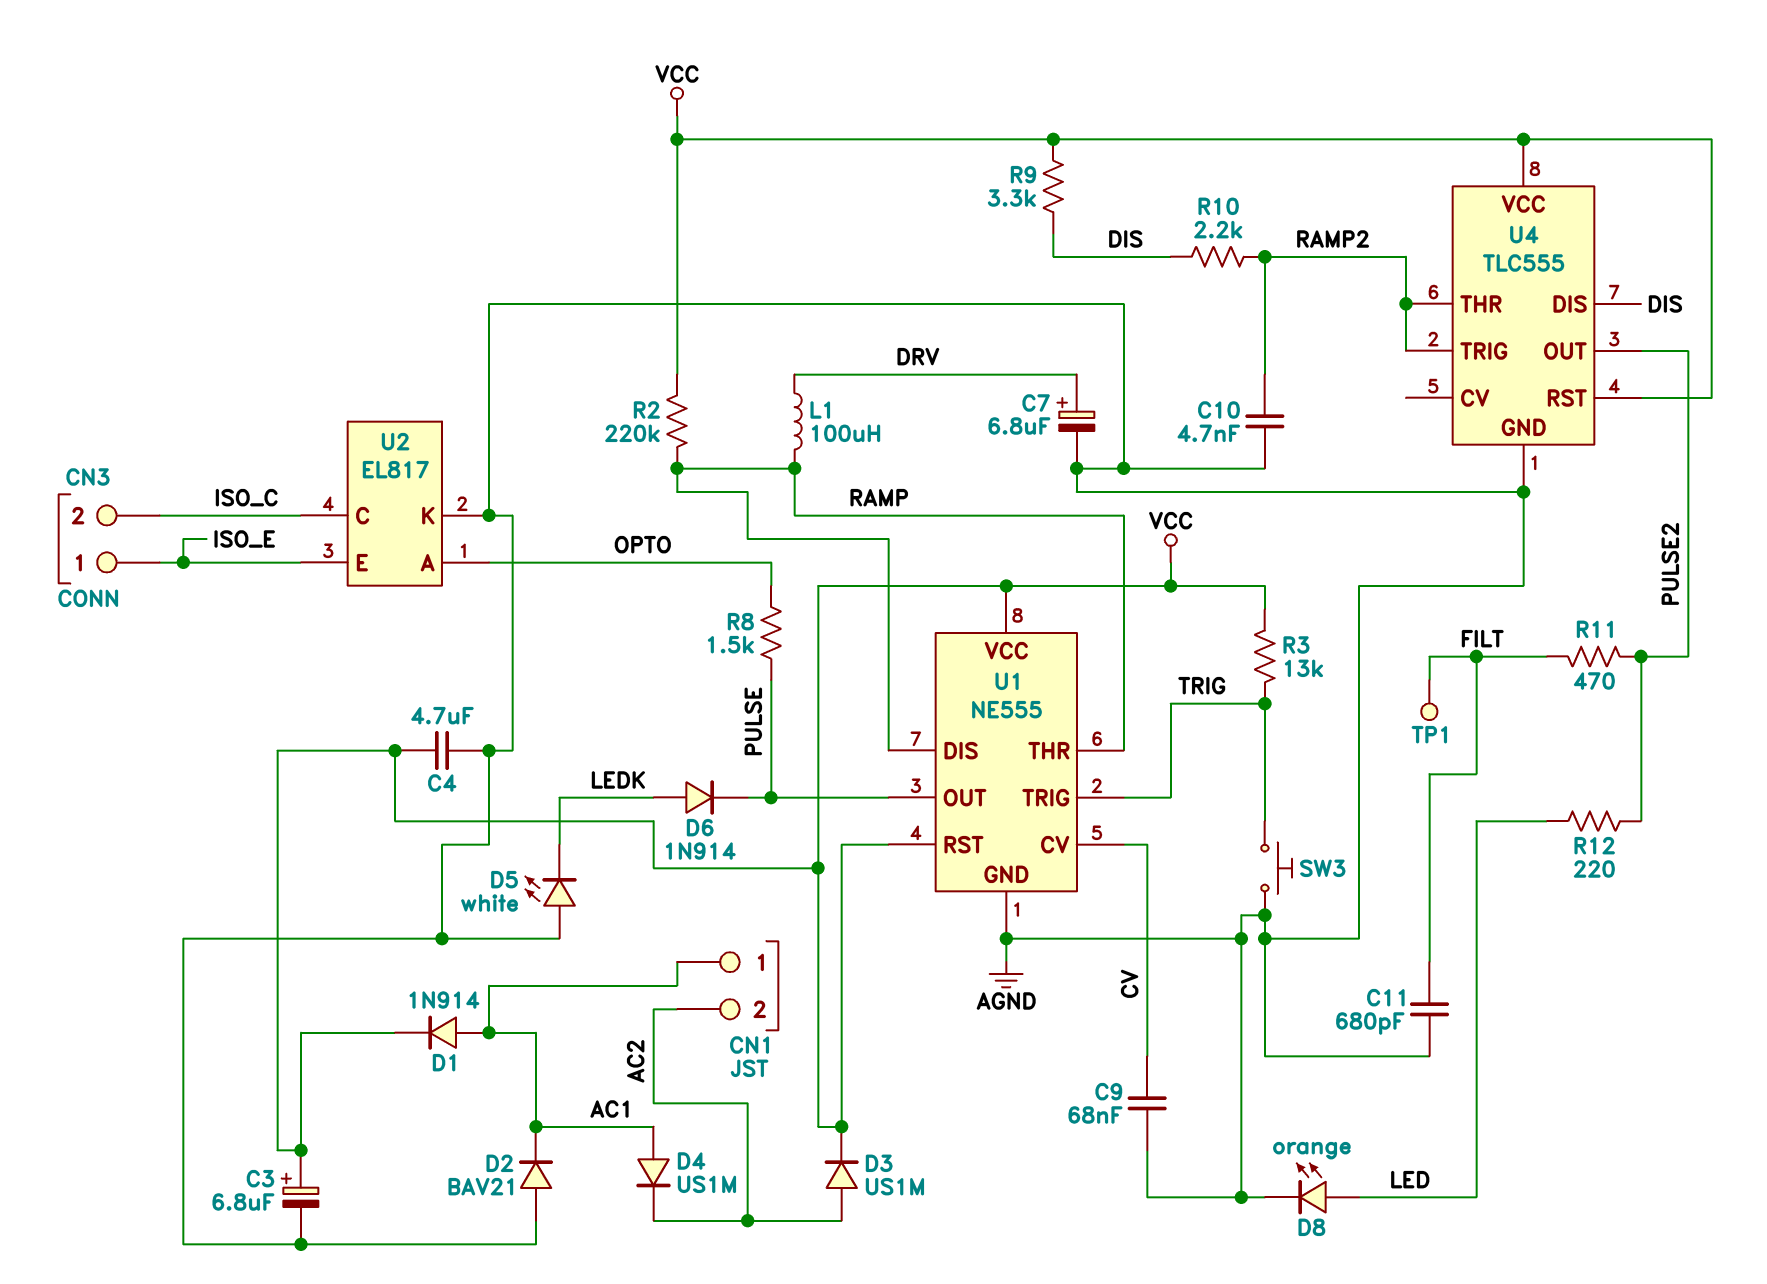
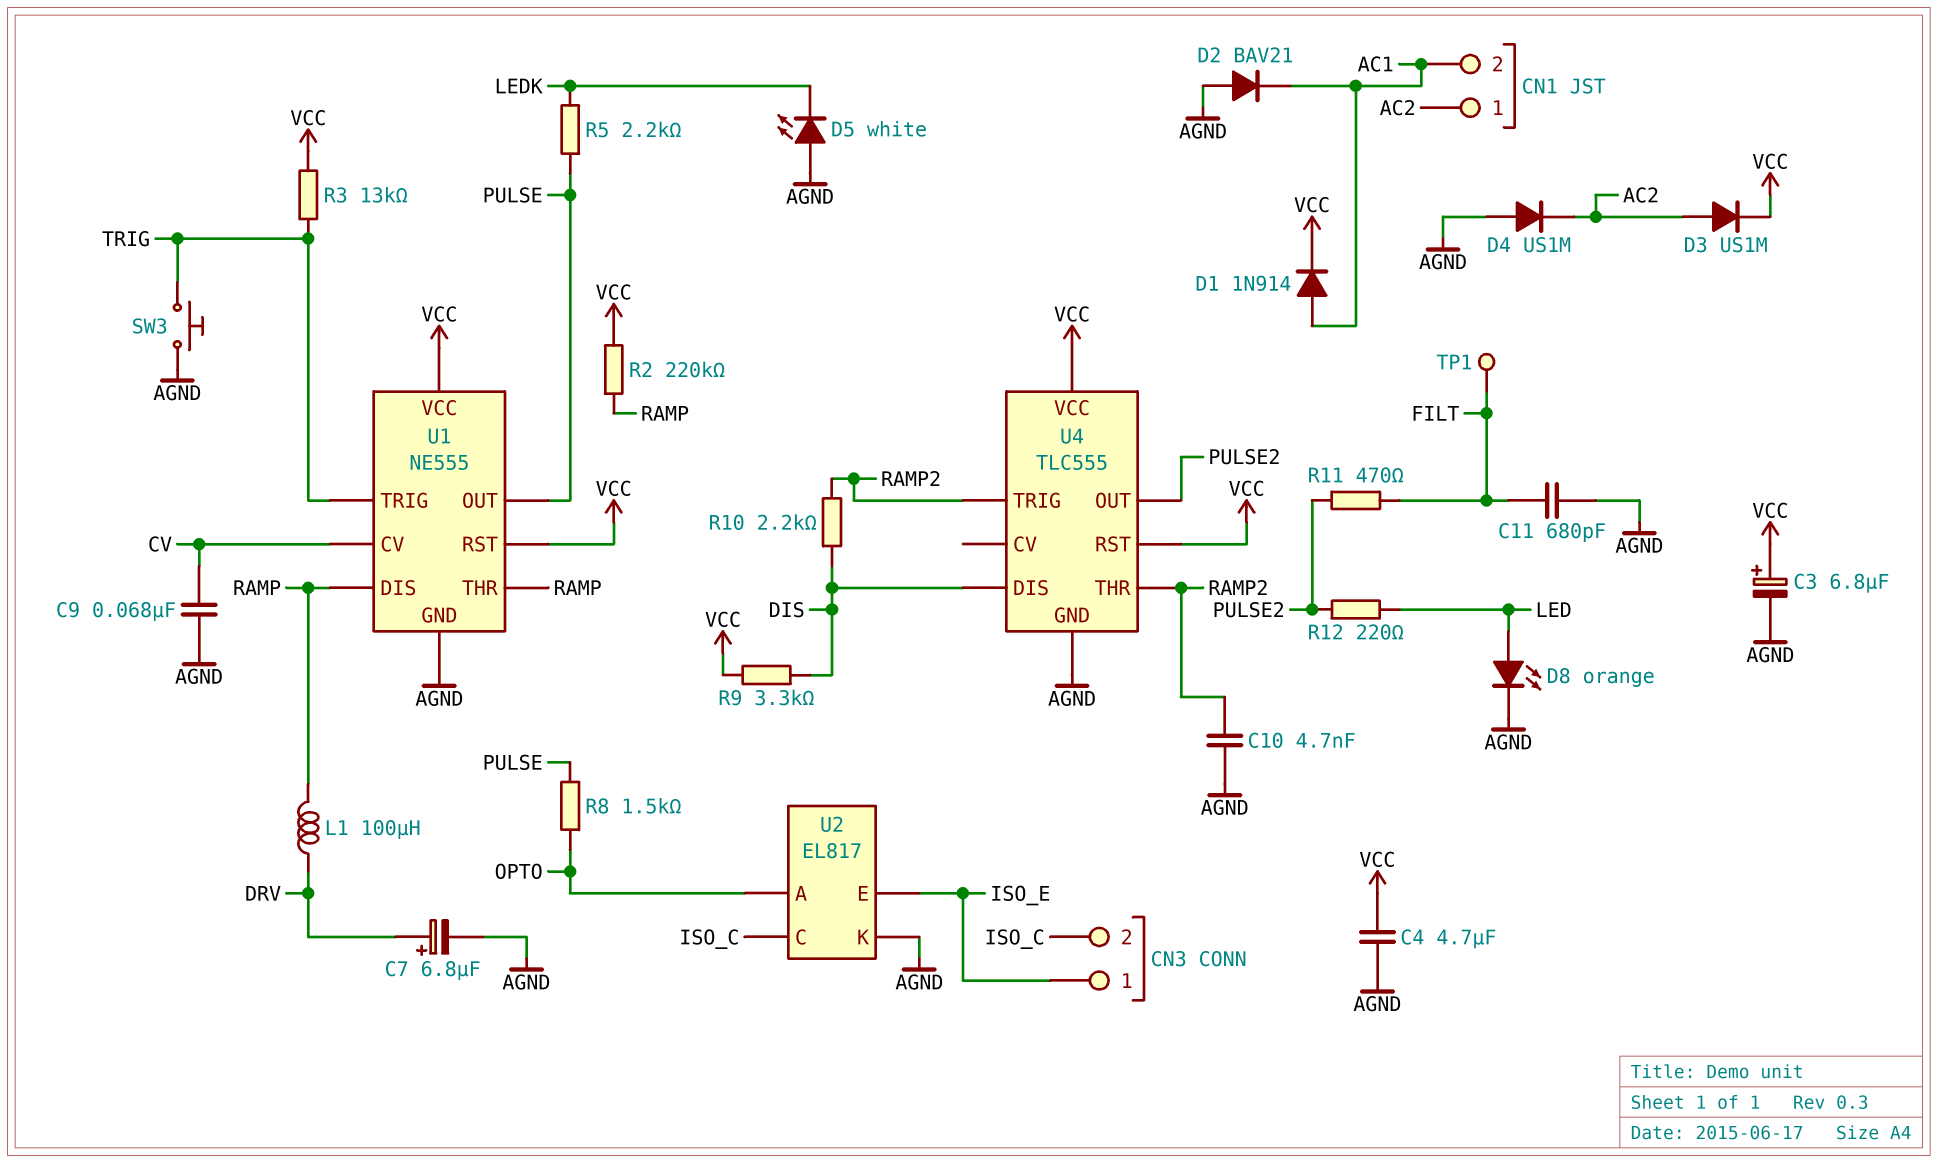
CN1 pin 1: AC1 -> AC2
CN1 pin 2: AC2 -> AC1
D4: diode US1M (A AC1, K AC2) -> diode US1M (A AGND, K AC2)
D6: diode 1N914 (A LEDK, K PULSE) -> none
R5: none -> 2.2k (LEDK, PULSE)

